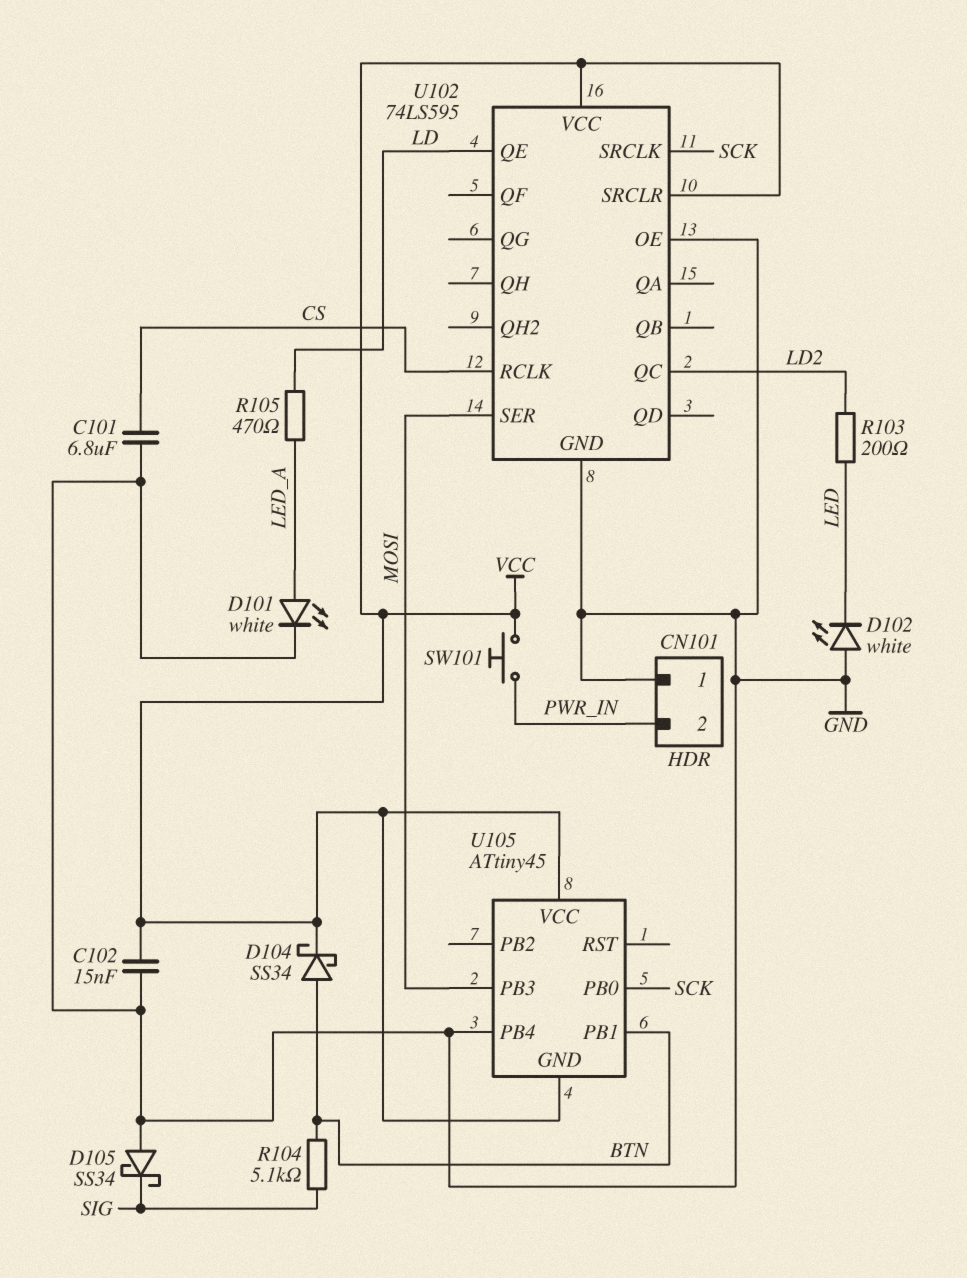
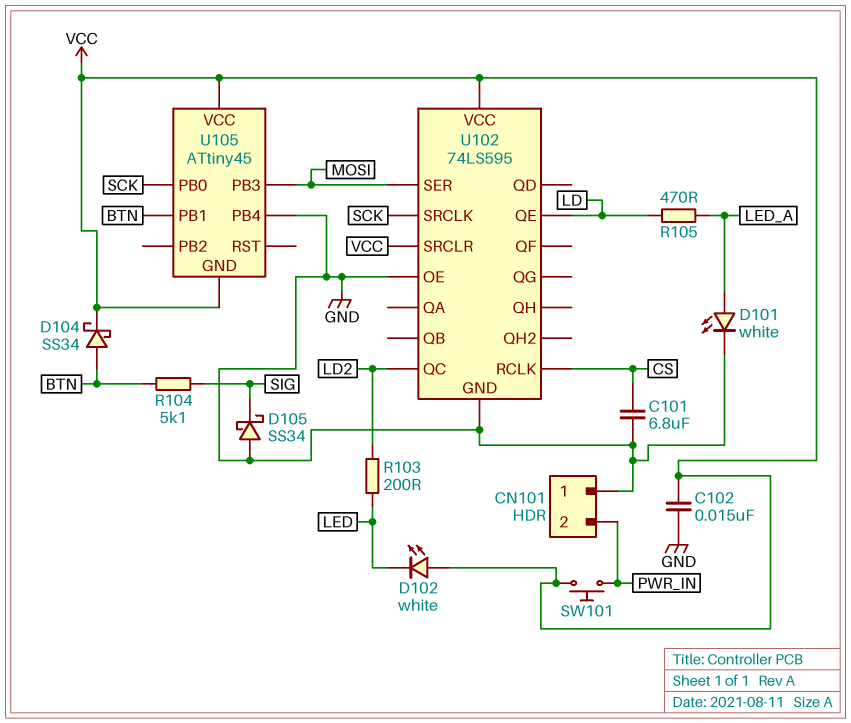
D102: LED white (A GND, K LED) -> LED white (A VCC, K LED)

